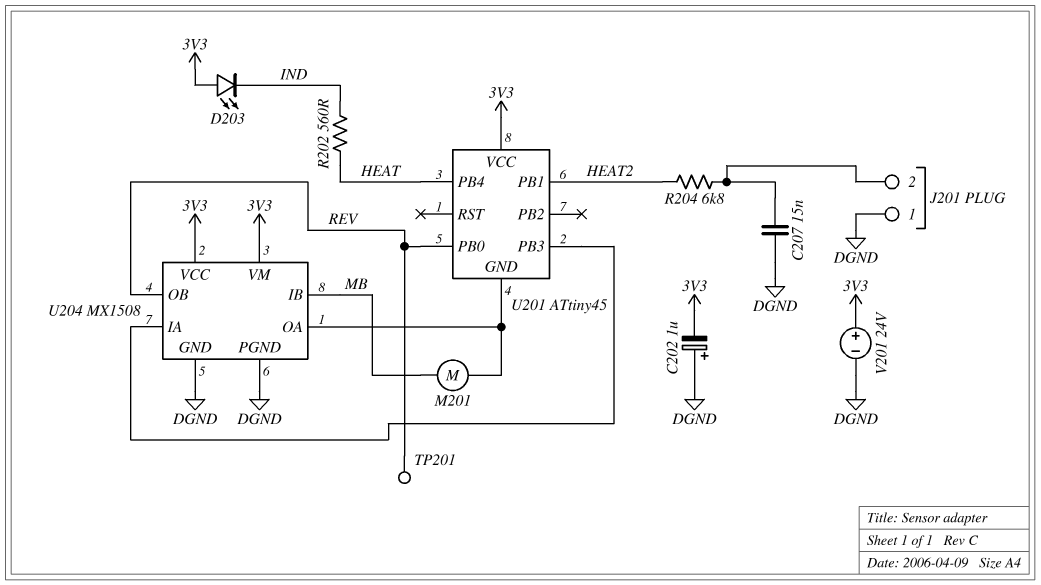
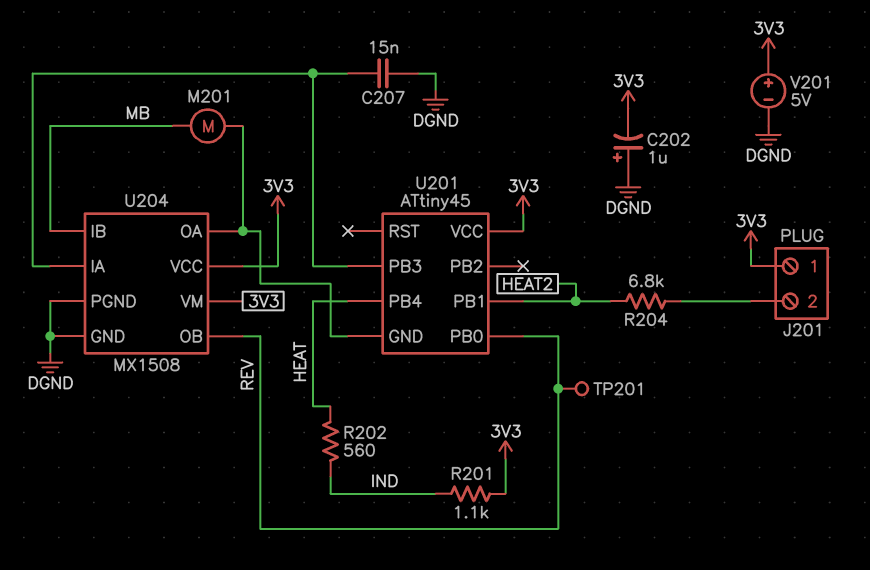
C207: 15nF (DGND, J201/2) -> 15nF (DGND, U201/PB3)
D203: LED (A 3V3, K IND) -> none
J201 pin 1: DGND -> 3V3
R201: none -> 1.1k (3V3, IND)
V201: 24V (plus 3V3, minus DGND) -> 5V (plus 3V3, minus DGND)

